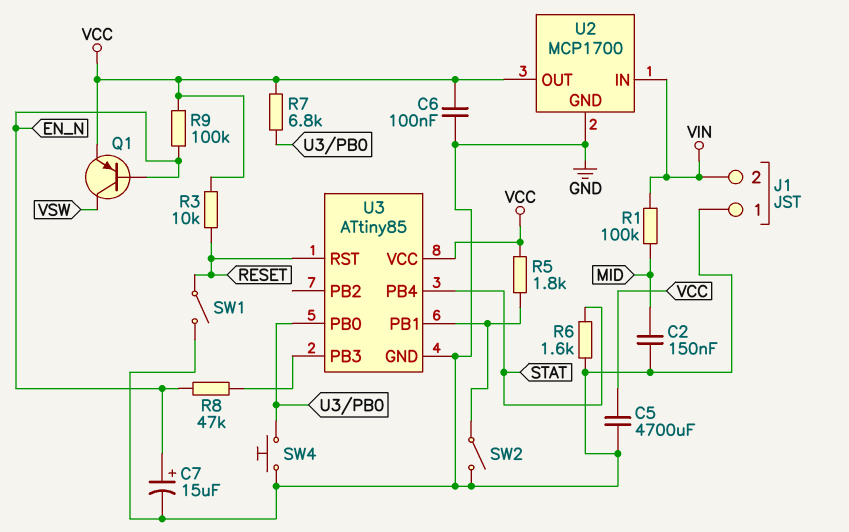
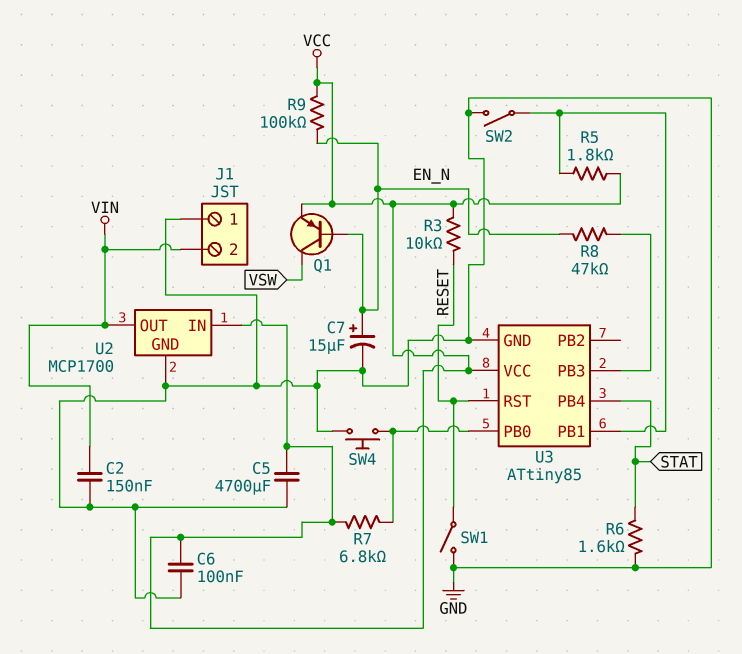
C2: 150nF (GND, MID) -> 150nF (GND, VIN)
R1: 100k (MID, VIN) -> none
U2 pin IN: VIN -> VCC
U2 pin OUT: VCC -> VIN

